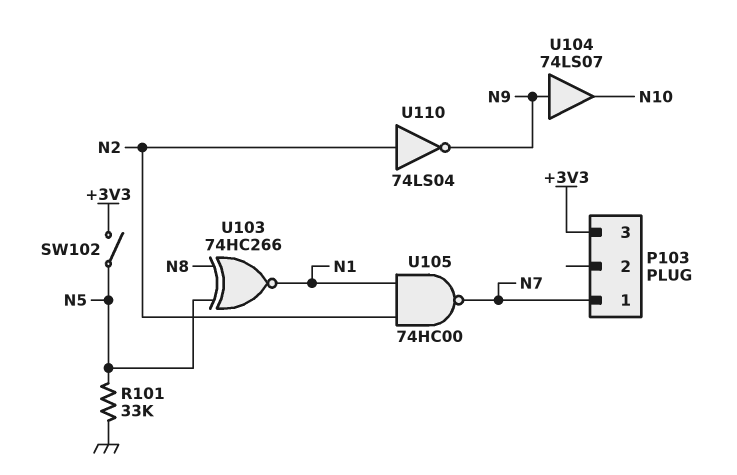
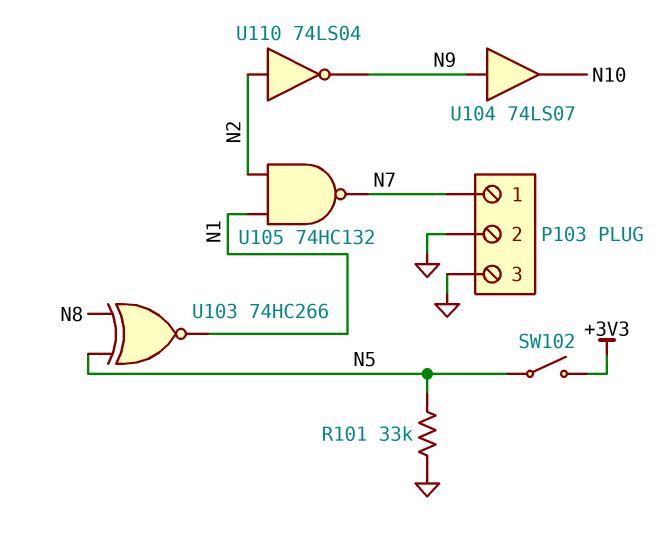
P103 pin 2: none -> GND
P103 pin 3: +3V3 -> GND
U105: NAND 74HC00 (in N1, in N2, out N7) -> NAND 74HC132 (in N1, in N2, out N7)

